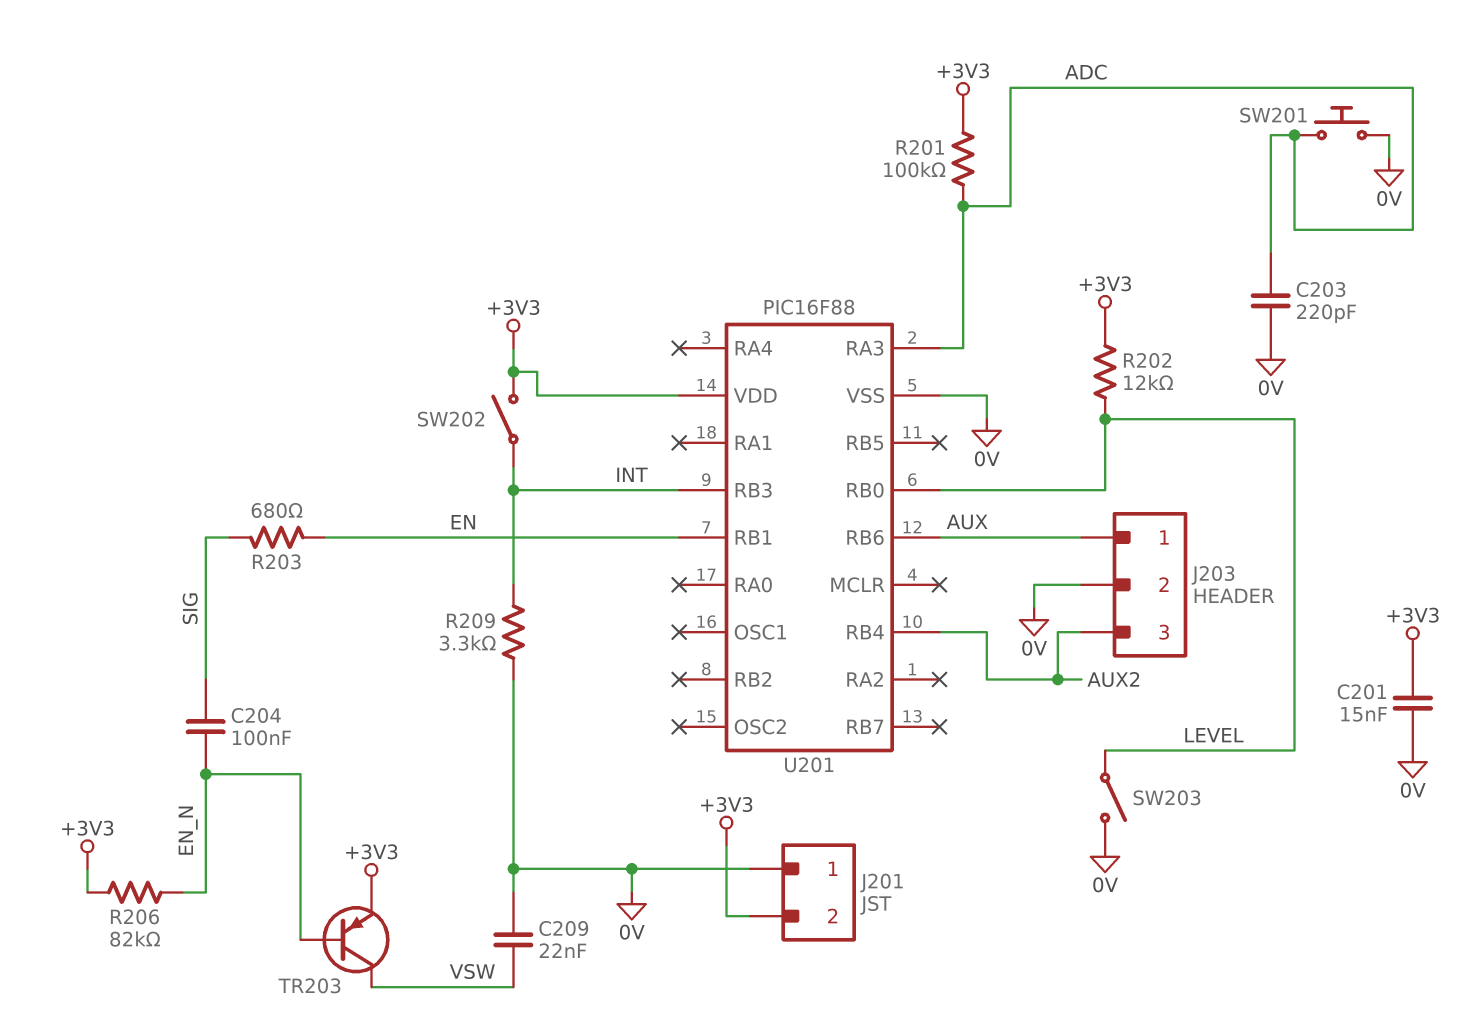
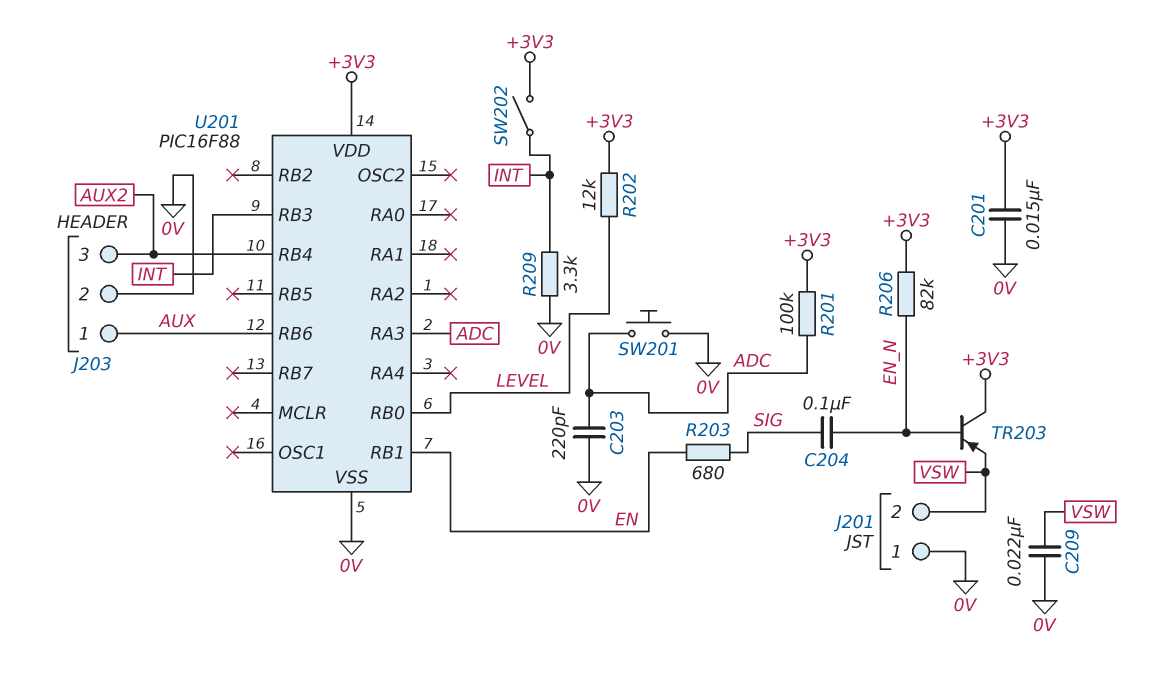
J201 pin 2: +3V3 -> VSW
SW203: switch (0V, LEVEL) -> none
TR203: PNP (B EN_N, C VSW, E +3V3) -> PNP (B EN_N, C +3V3, E VSW)

